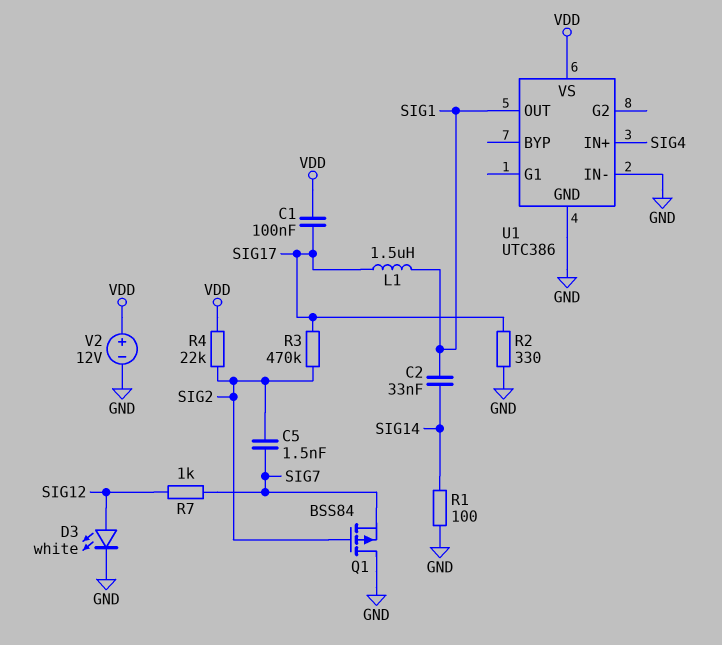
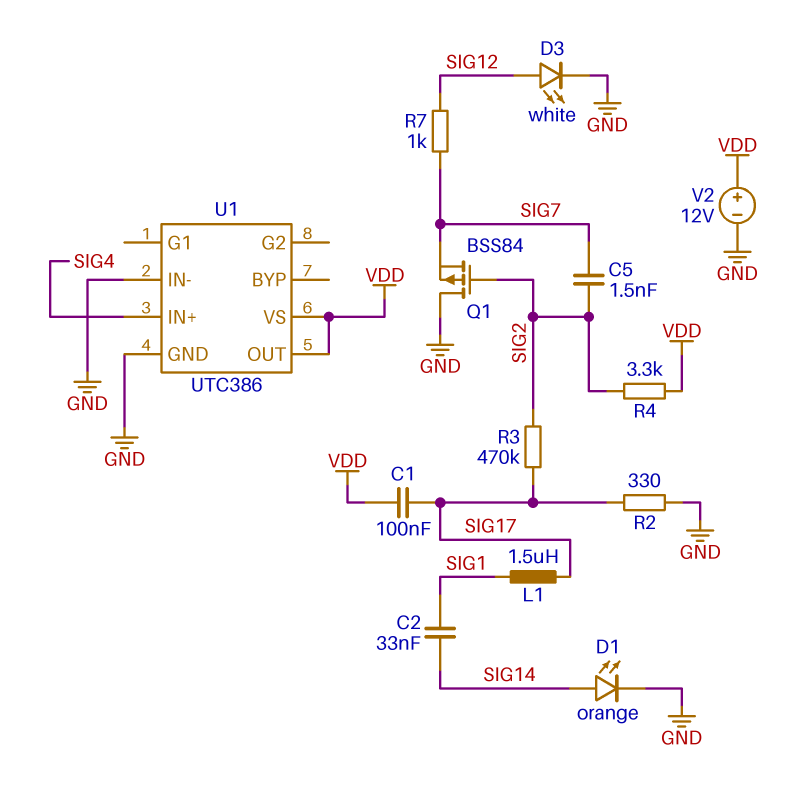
D1: none -> LED orange (A SIG14, K GND)
R1: 100 (GND, SIG14) -> none
R4: 22k (SIG2, VDD) -> 3.3k (SIG2, VDD)
U1 pin OUT: SIG1 -> VDD

